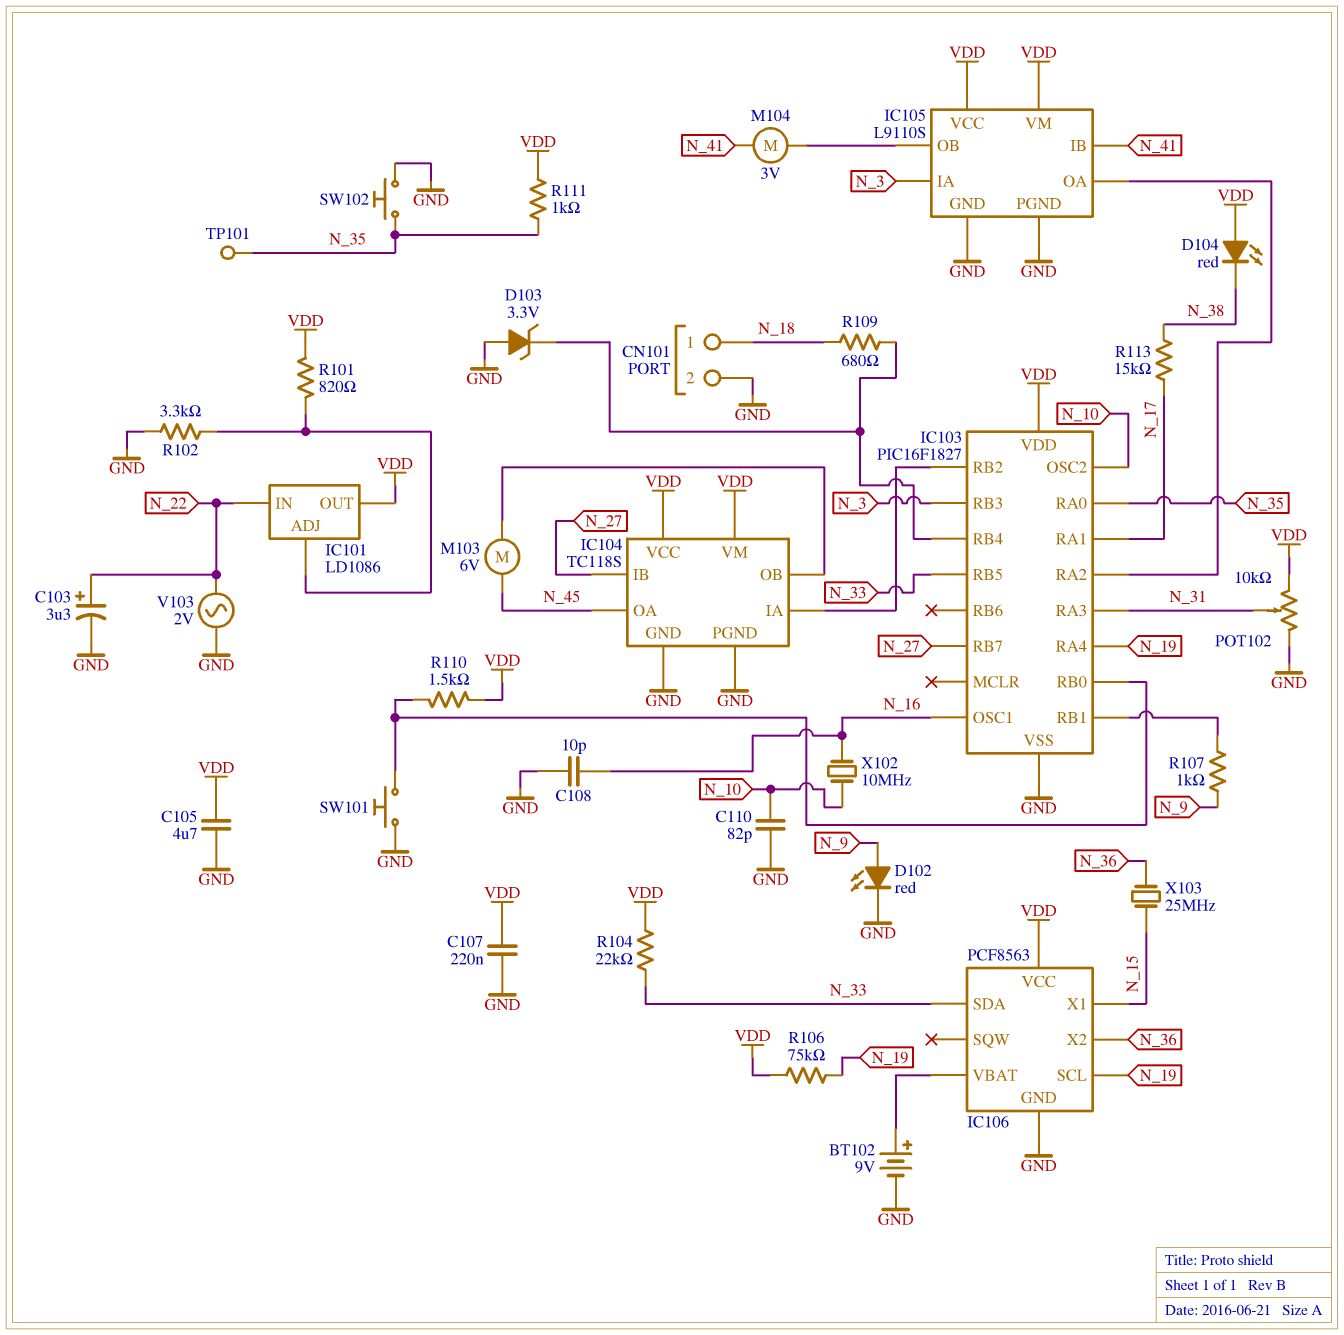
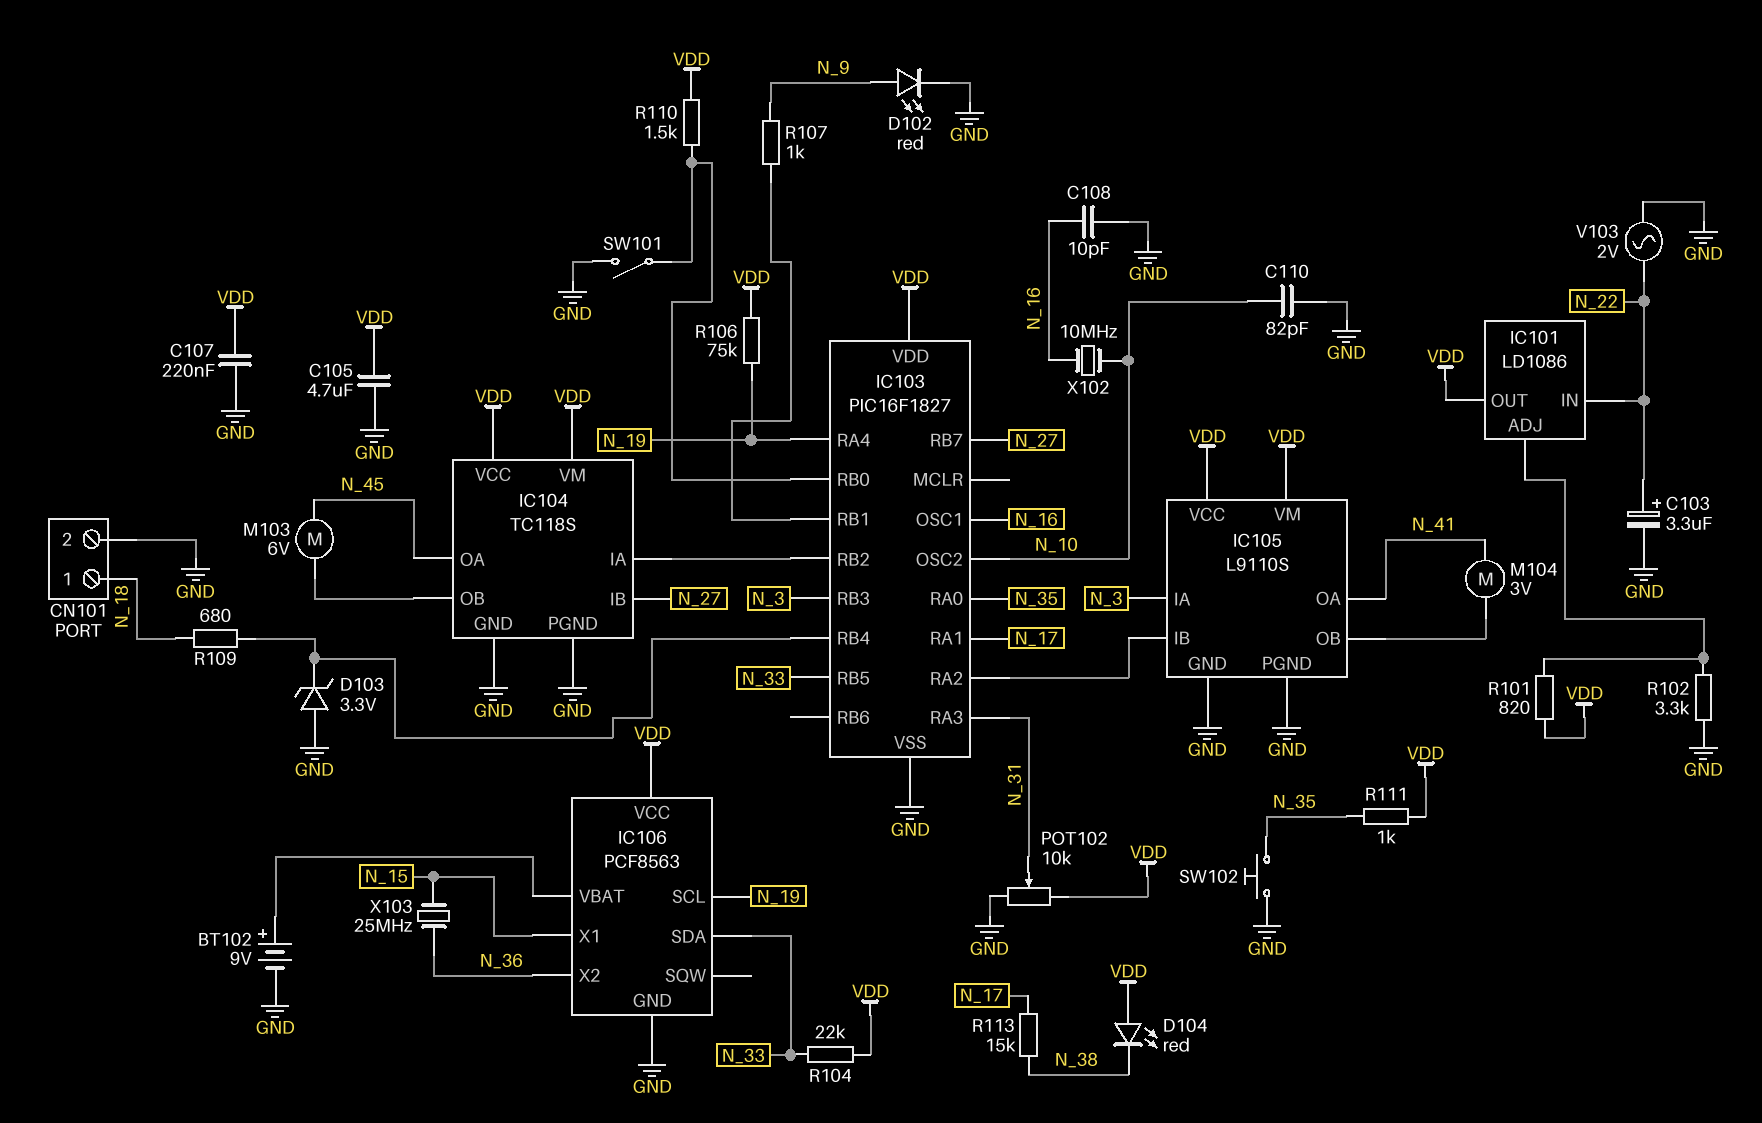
IC105 pin IB: N_41 -> IC103/RA2
IC105 pin OA: IC103/RA2 -> N_41
SW101: button (GND, IC103/RB0) -> switch (GND, IC103/RB0)
TP101: test point (N_35) -> none

